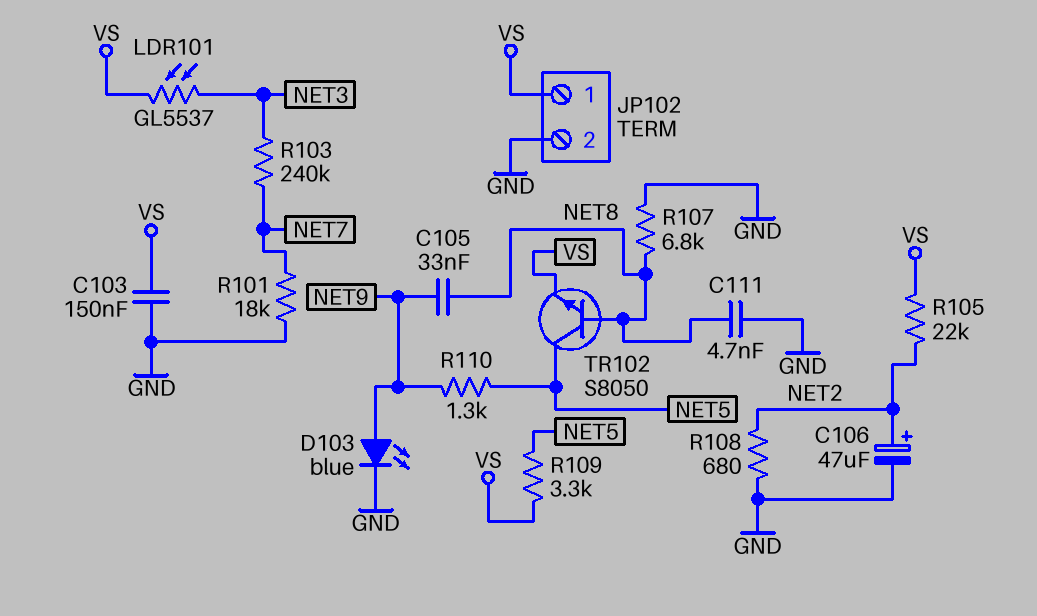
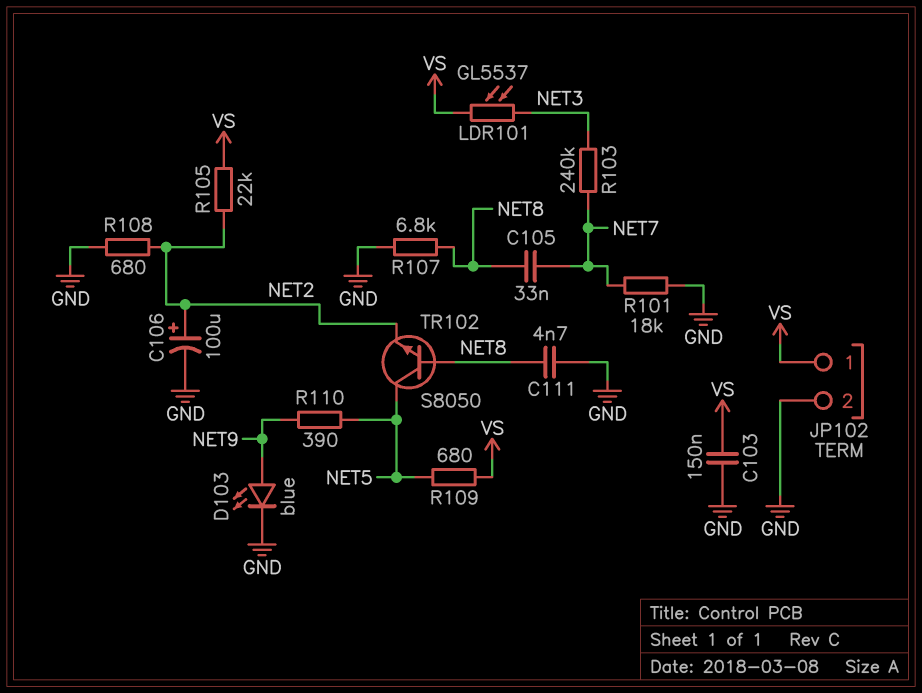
C105: 33nF (NET8, NET9) -> 33nF (NET7, NET8)
C106: 47uF (plus NET2, minus GND) -> 100uF (plus NET2, minus GND)
R109: 3.3k (NET5, VS) -> 680 (NET5, VS)
R110: 1.3k (NET5, NET9) -> 390 (NET5, NET9)
TR102: NPN S8050 (B NET8, C NET5, E VS) -> NPN S8050 (B NET8, C NET5, E NET2)

